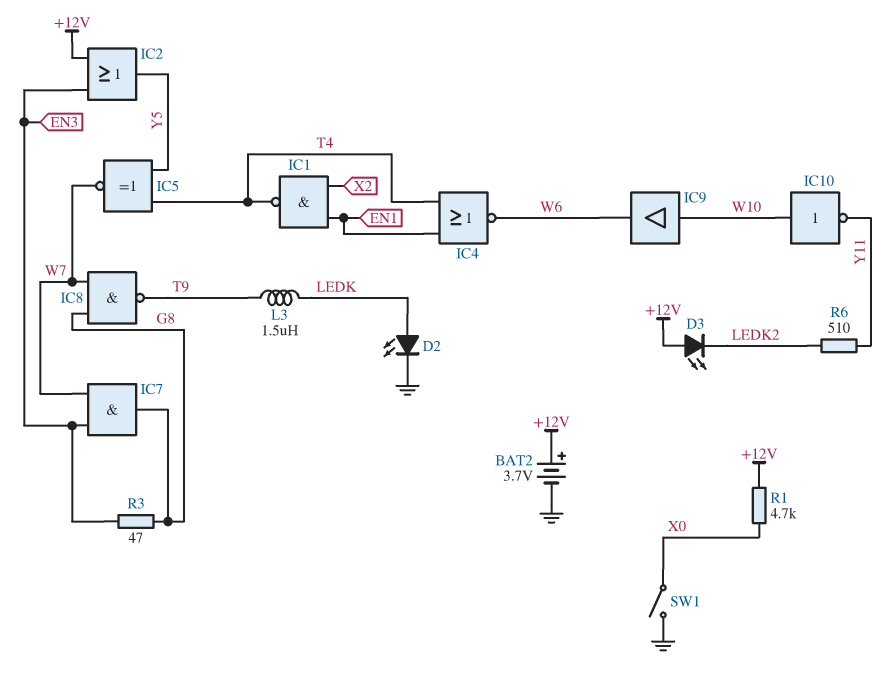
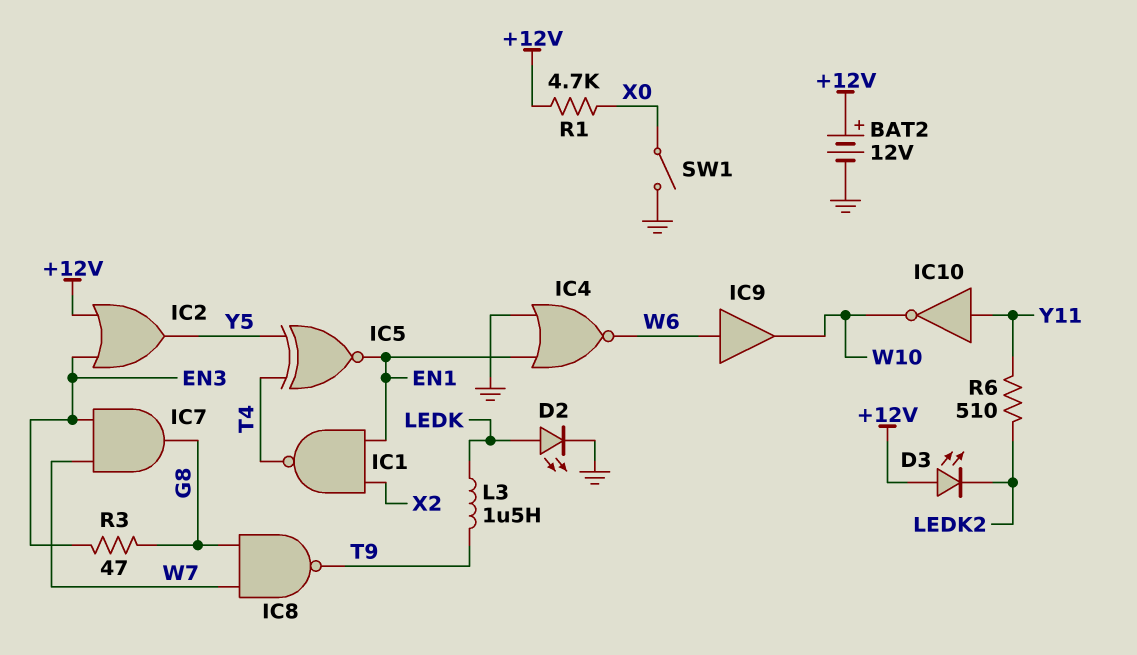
BAT2: 3.7V (plus +12V, minus GND) -> 12V (plus +12V, minus GND)
IC4: NOR (in EN1, in T4, out W6) -> NOR (in EN1, in GND, out W6)
IC5: XNOR (in T4, in Y5, out W7) -> XNOR (in T4, in Y5, out EN1)
IC9: buffer (in W10, out W6) -> buffer (in W6, out W10)
IC10: NOT (in W10, out Y11) -> NOT (in Y11, out W10)

